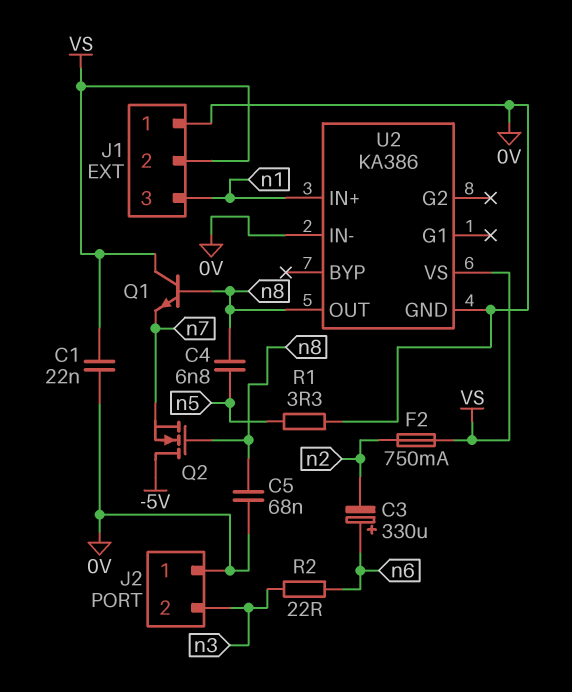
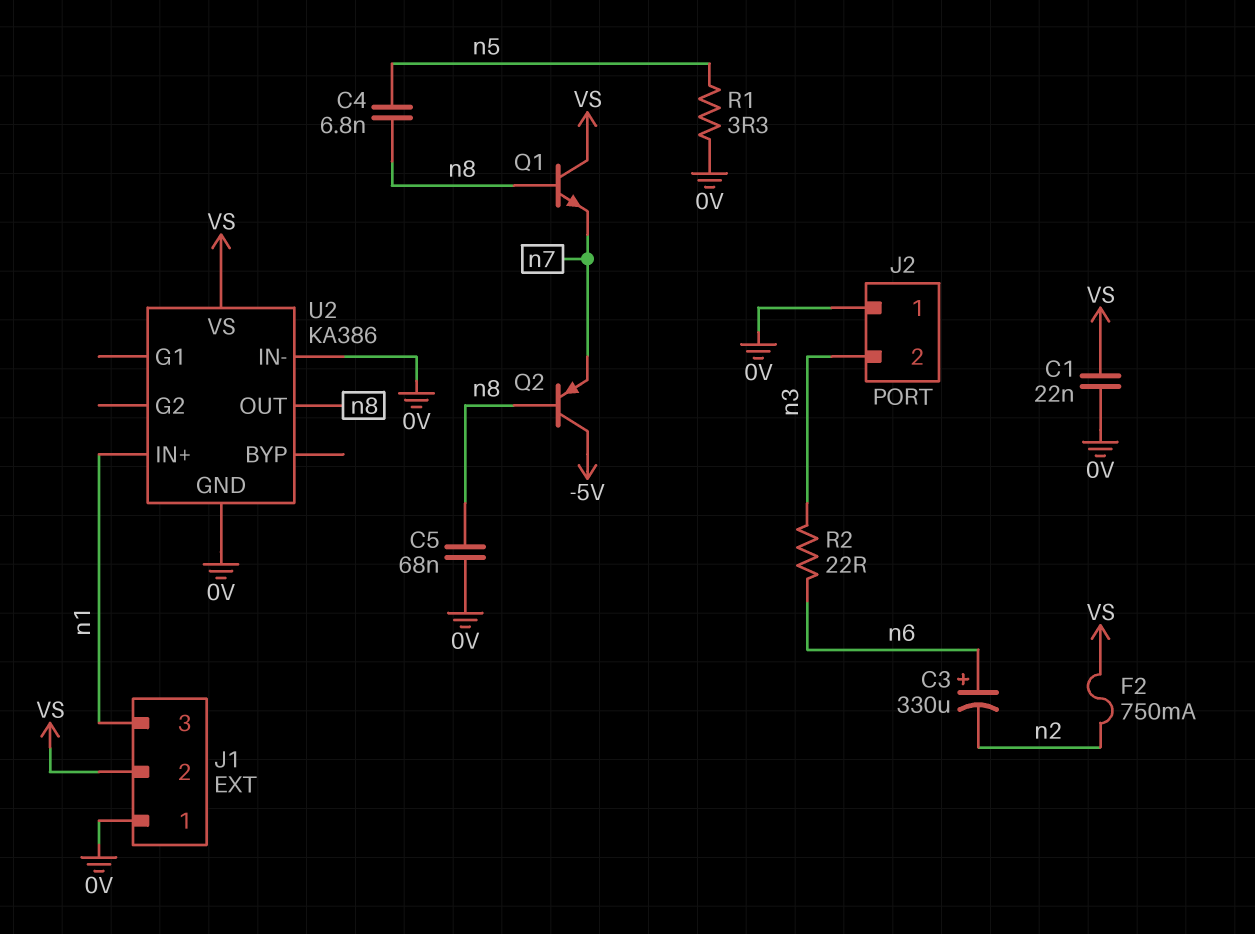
Q2: NMOS (G n8, D -5V, S n7) -> PNP (B n8, C -5V, E n7)

